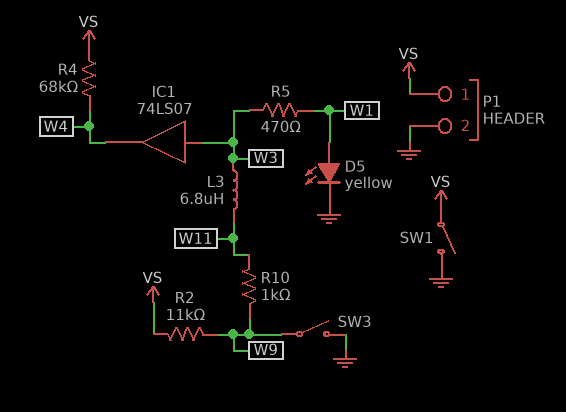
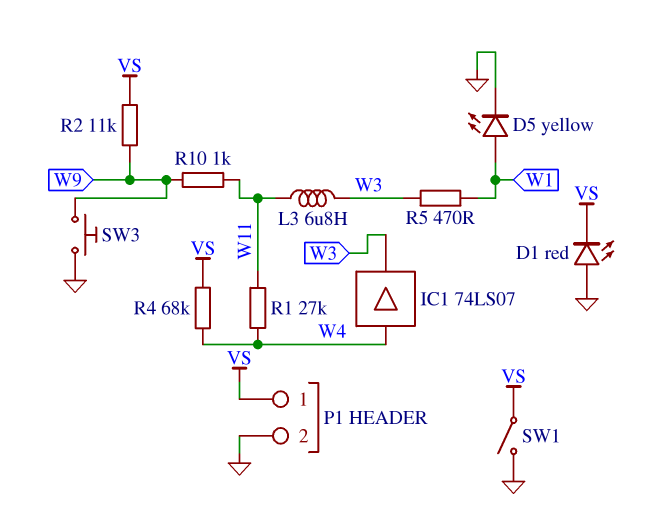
D1: none -> LED red (A GND, K VS)
IC1: buffer 74LS07 (in W3, out W4) -> buffer 74LS07 (in W4, out W3)
R1: none -> 27k (W4, W11)
SW3: switch (GND, W9) -> button (GND, W9)

